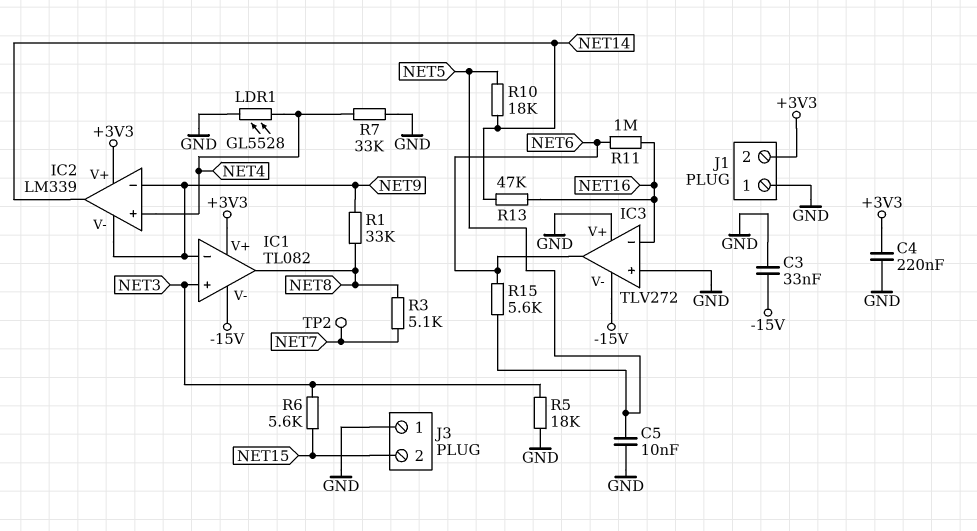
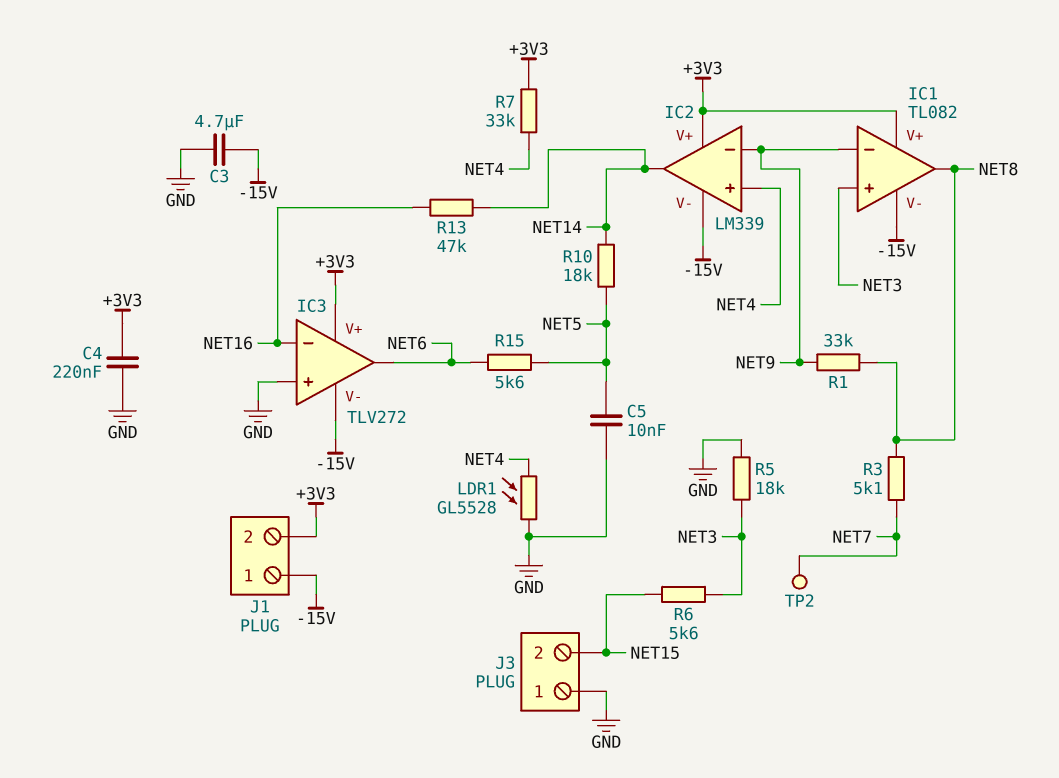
C3: 33nF (-15V, GND) -> 4.7uF (-15V, GND)
IC2 pin V-: NET9 -> -15V
IC3 pin V+: GND -> +3V3
J1 pin 1: GND -> -15V
R7: 33k (GND, NET4) -> 33k (+3V3, NET4)
R11: 1M (NET6, NET16) -> none

